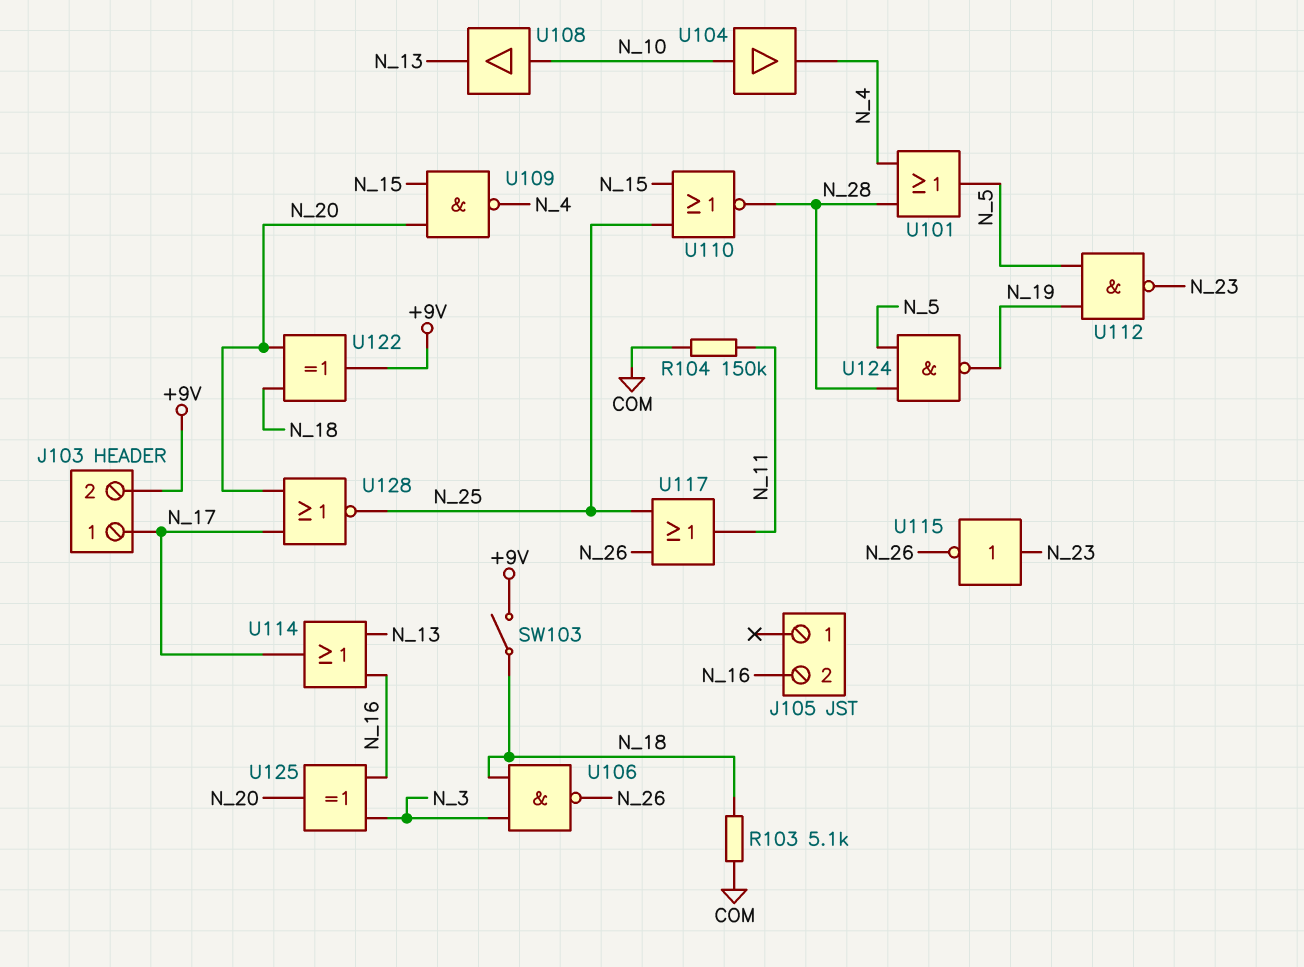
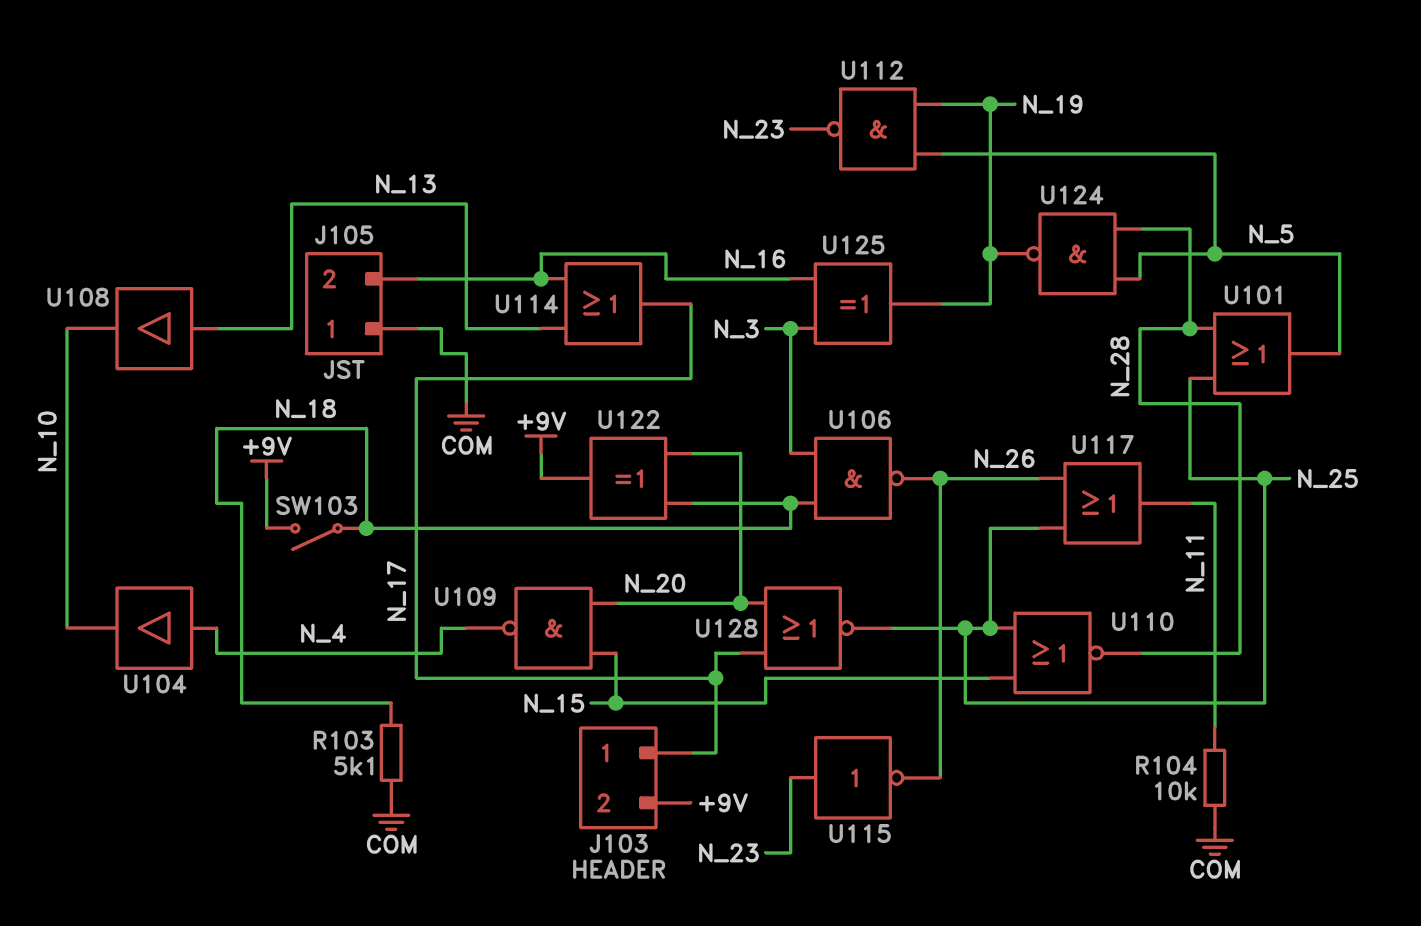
J105 pin 1: none -> COM
R104: 150k (COM, N_11) -> 10k (COM, N_11)
U101: OR (in N_4, in N_28, out N_5) -> OR (in N_25, in N_28, out N_5)
U104: buffer (in N_10, out N_4) -> buffer (in N_4, out N_10)
U108: buffer (in N_10, out N_13) -> buffer (in N_13, out N_10)
U125: XOR (in N_3, in N_16, out N_20) -> XOR (in N_3, in N_16, out N_19)

